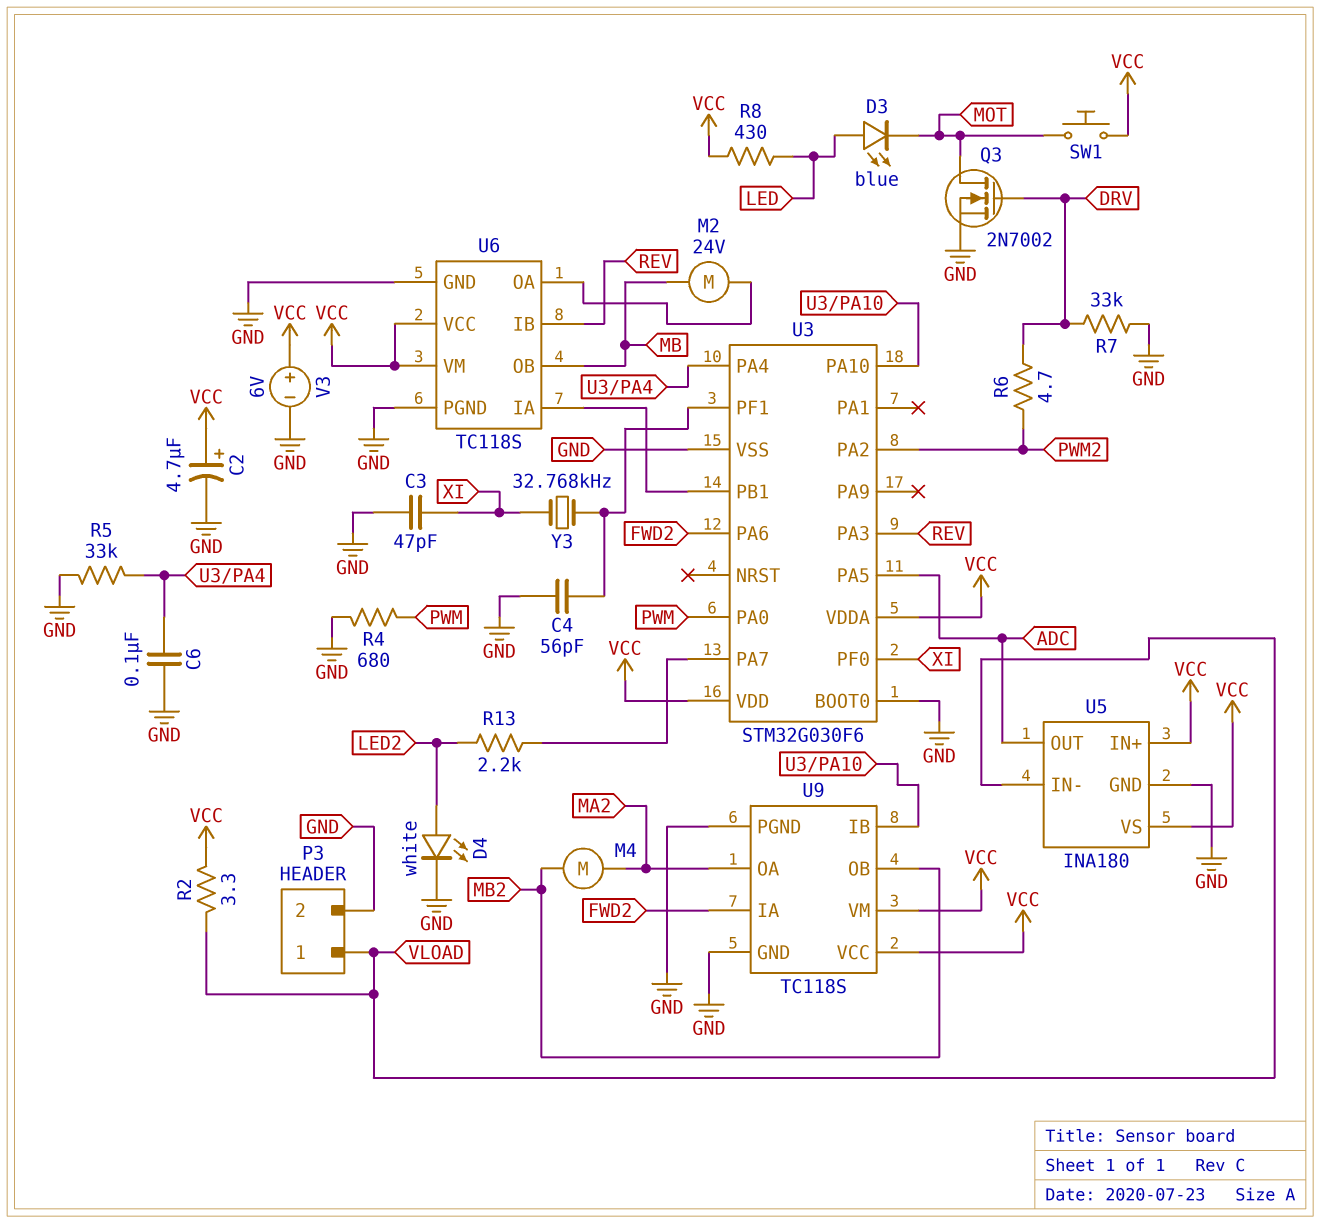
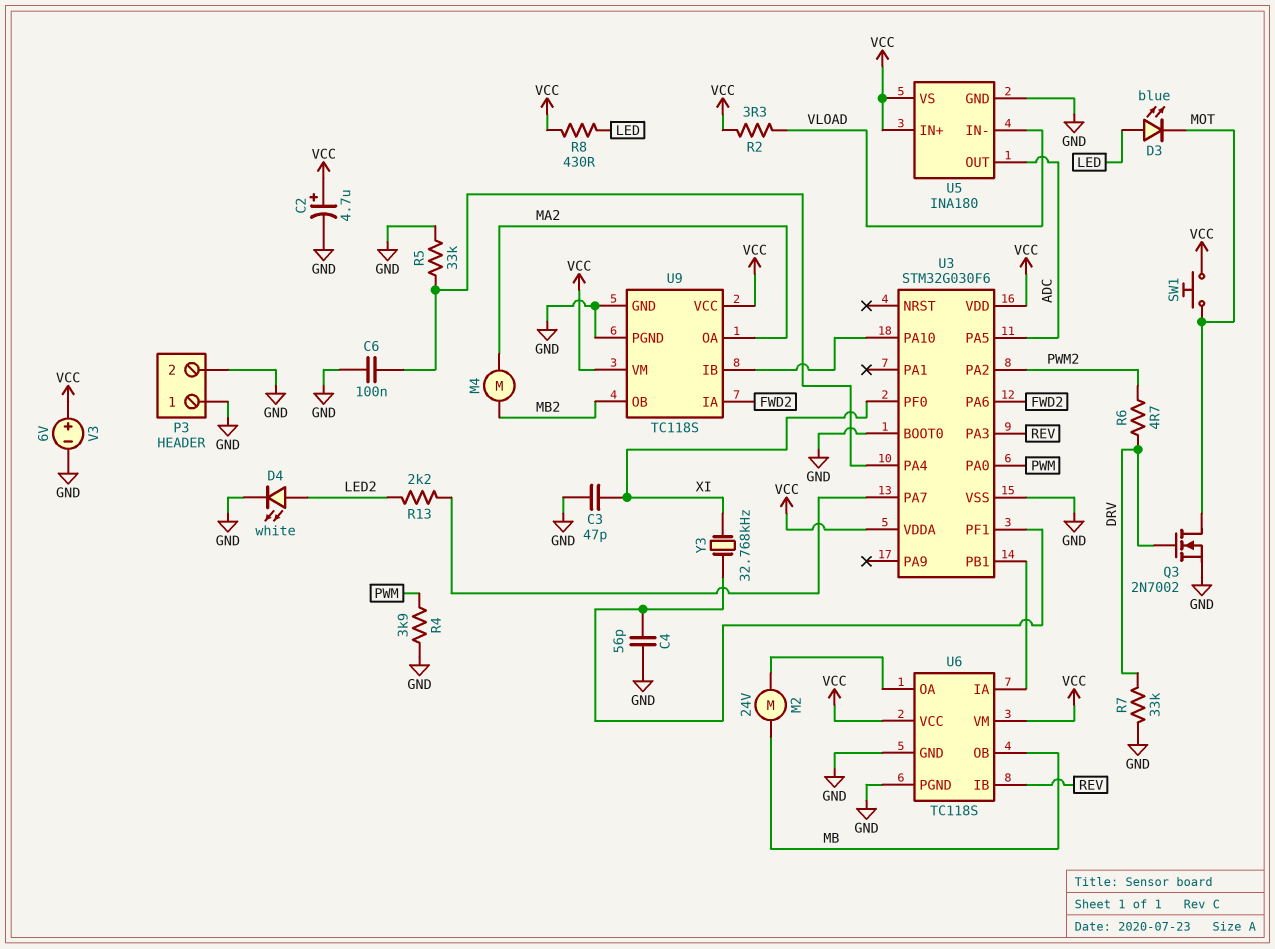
P3 pin 1: VLOAD -> GND
R4: 680 (GND, PWM) -> 3.9k (GND, PWM)

